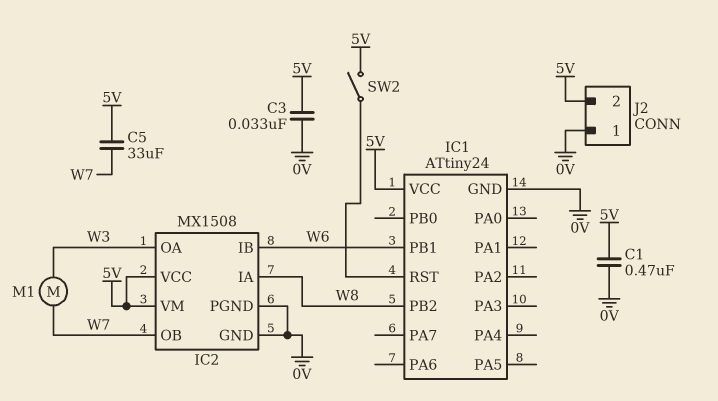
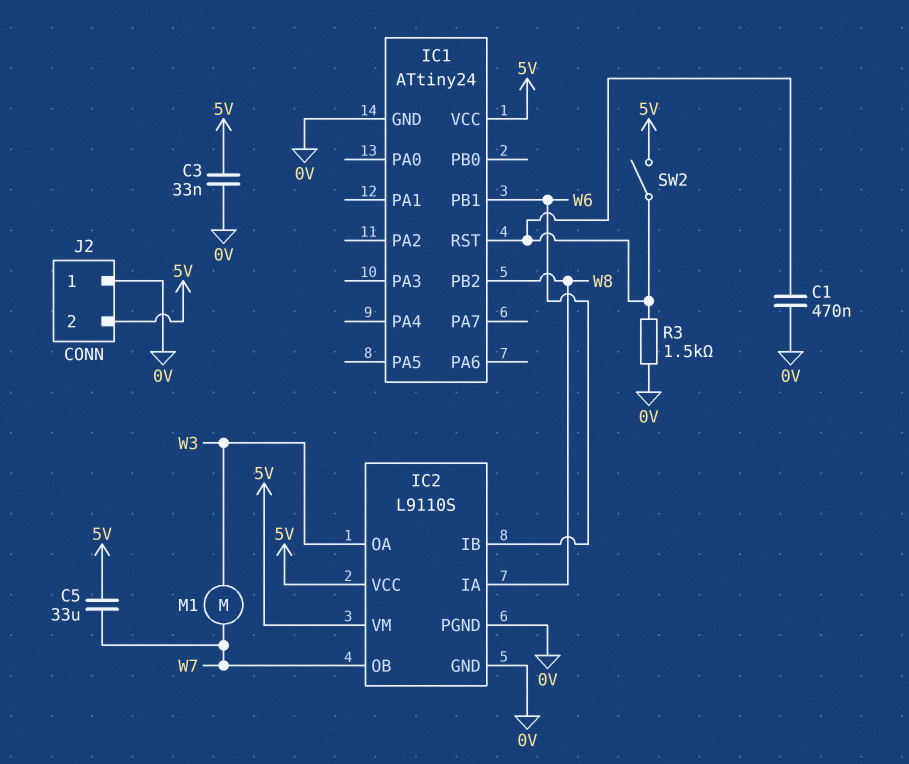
C1: 470nF (0V, 5V) -> 470nF (0V, IC1/RST)
IC2: MX1508 -> L9110S
R3: none -> 1.5k (0V, IC1/RST)

